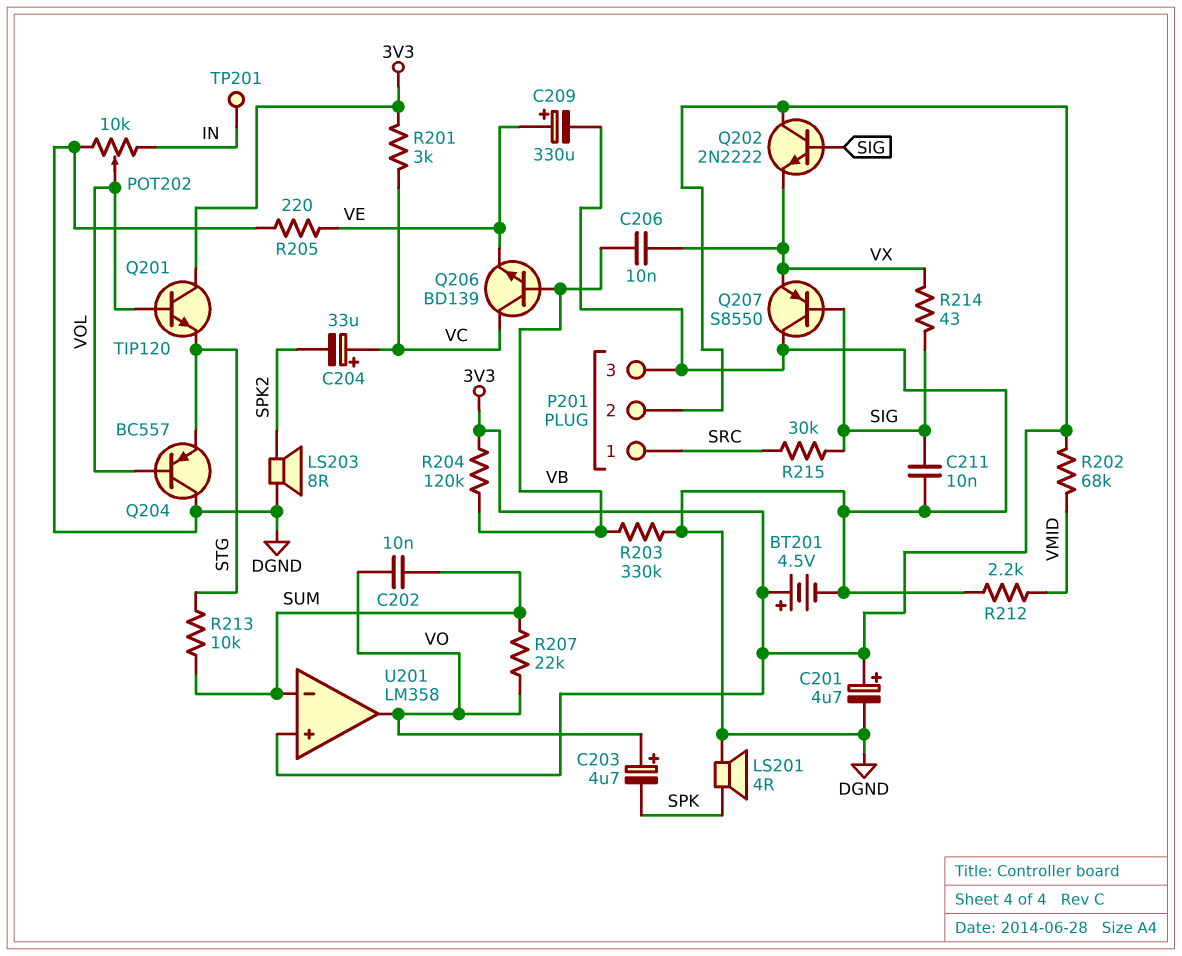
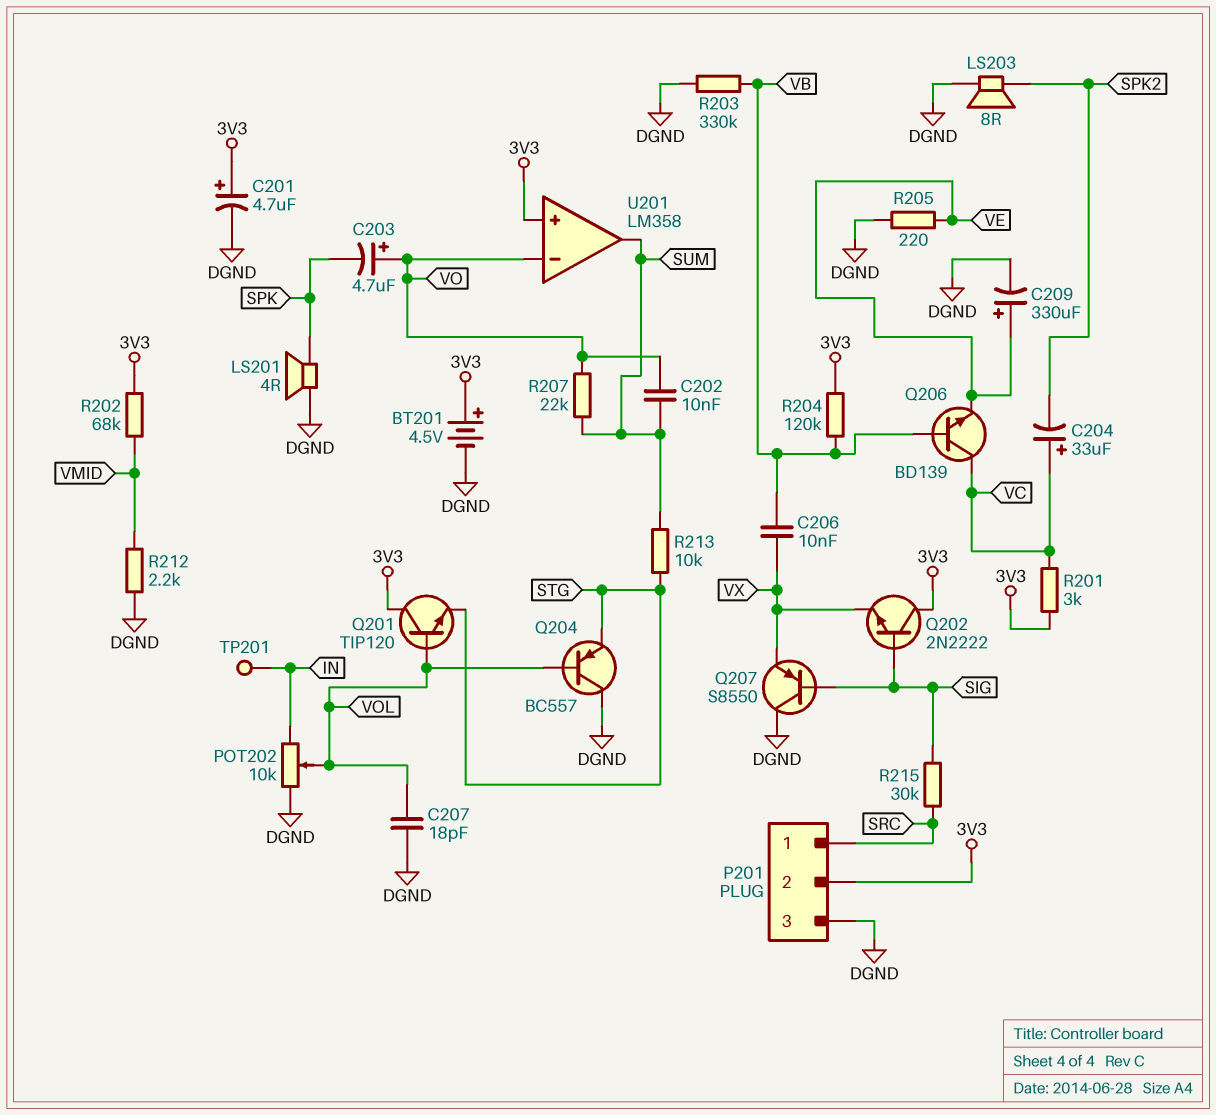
C207: none -> 18pF (DGND, VOL)
C211: 10nF (DGND, SIG) -> none
R214: 43 (SIG, VX) -> none
U201 pin in-: SUM -> VO
U201 pin out: VO -> SUM

